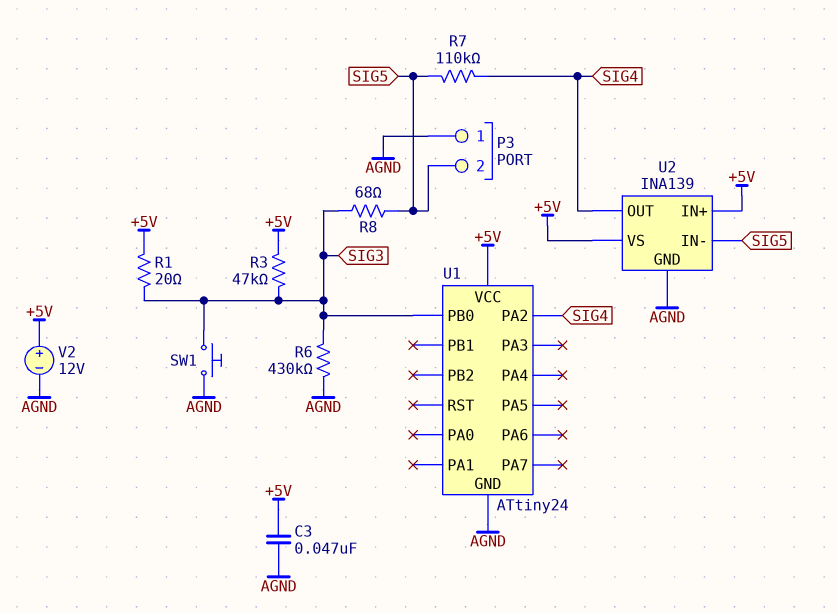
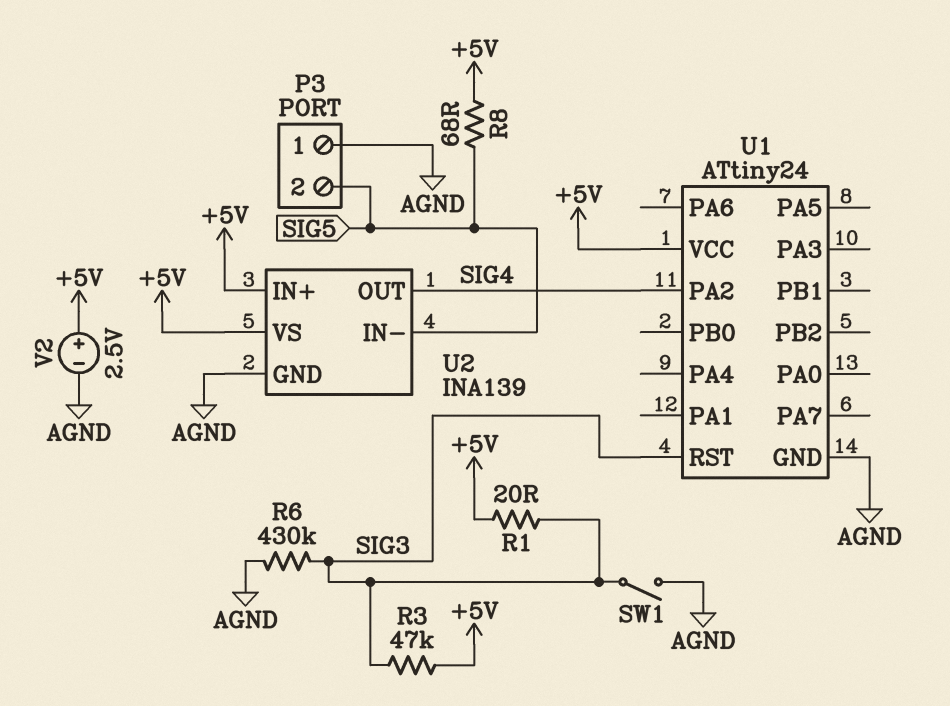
C3: 47nF (+5V, AGND) -> none
R7: 110k (SIG4, SIG5) -> none
R8: 68 (SIG3, SIG5) -> 68 (+5V, SIG5)
SW1: button (AGND, SIG3) -> switch (AGND, SIG3)
U1 pin PB0: SIG3 -> none
U1 pin RST: none -> SIG3
V2: 12V (plus +5V, minus AGND) -> 2.5V (plus +5V, minus AGND)

